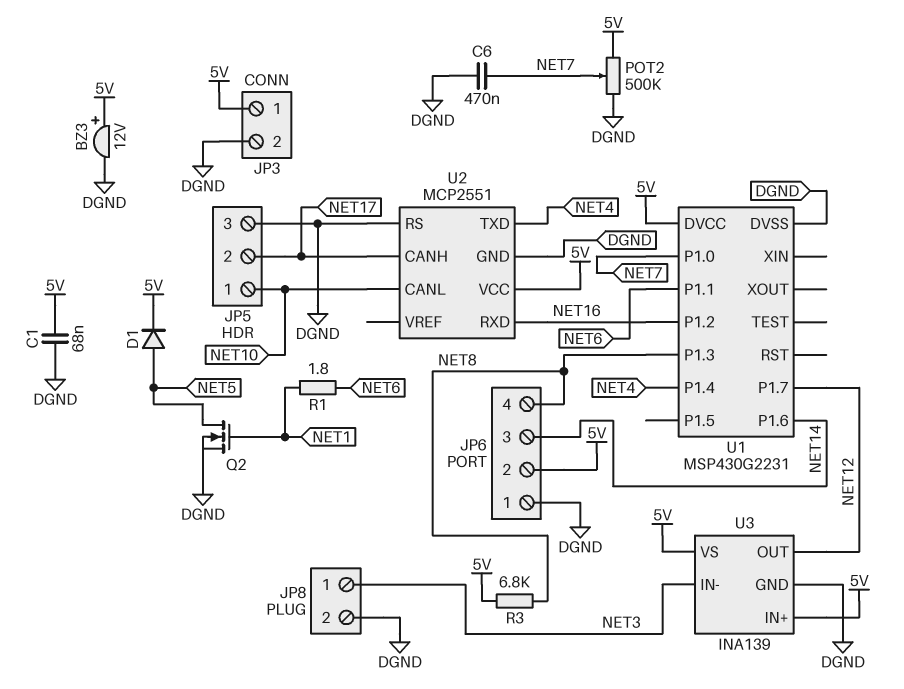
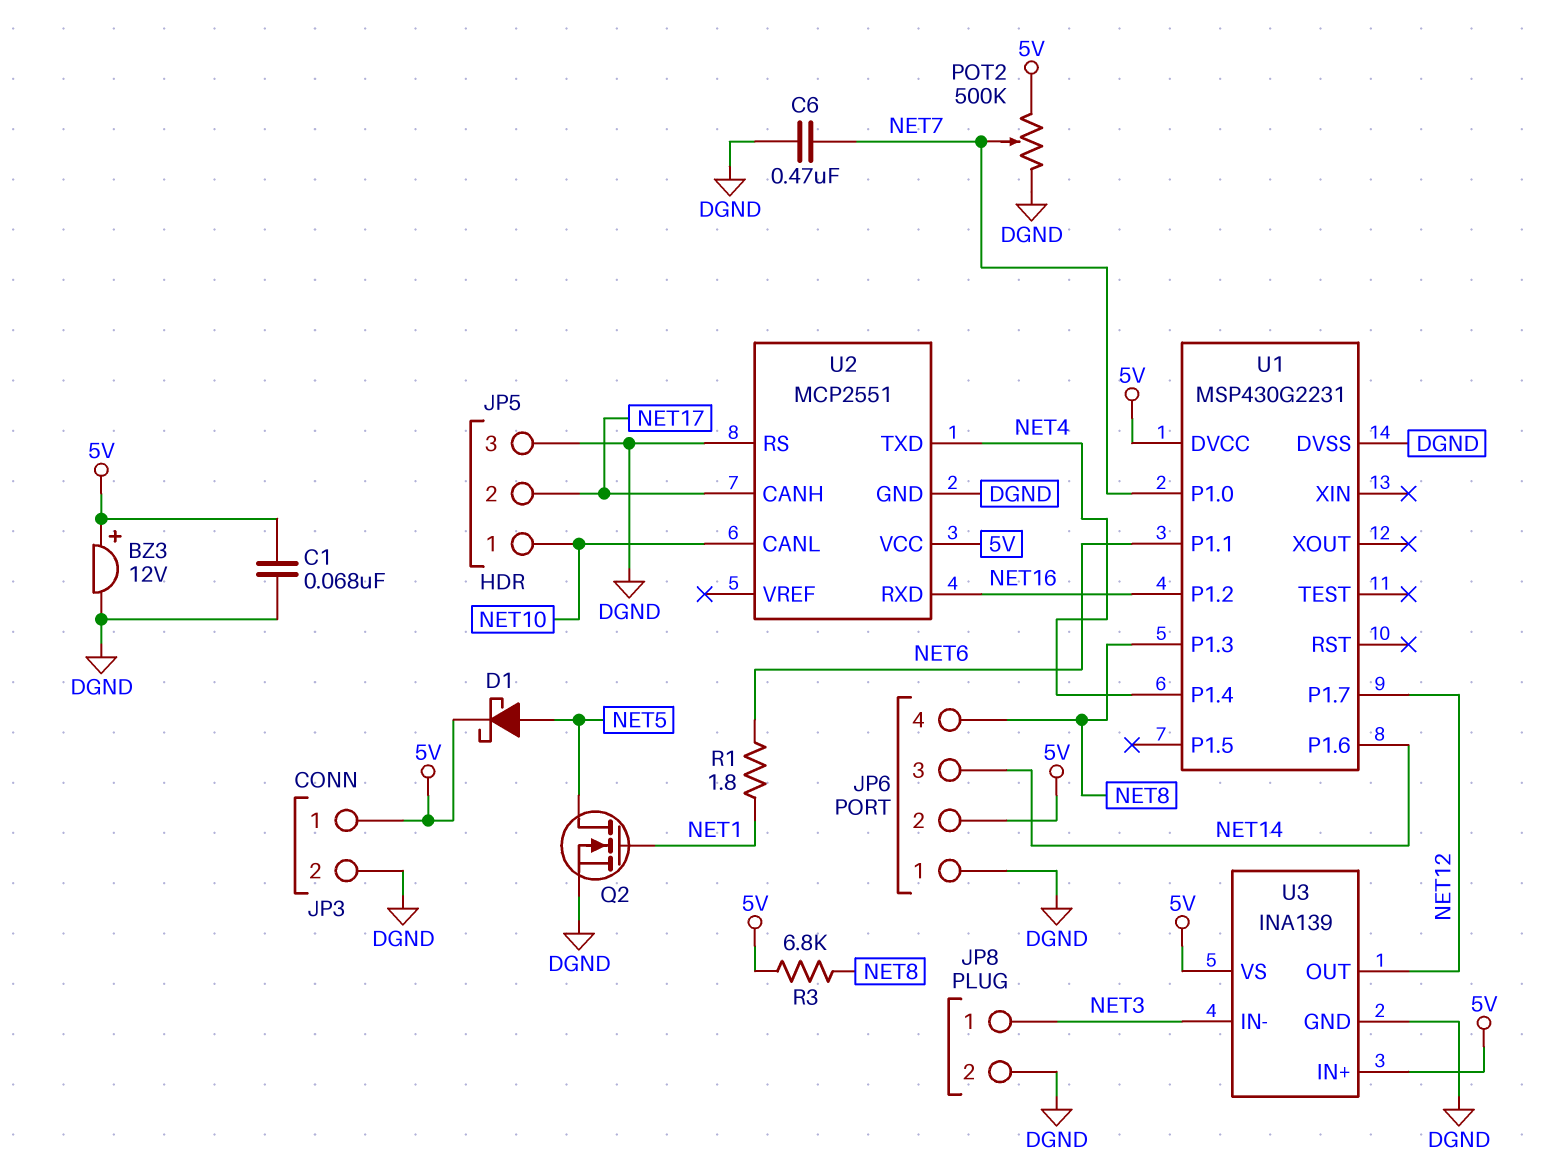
D1: diode (A NET5, K 5V) -> schottky (A NET5, K 5V)

